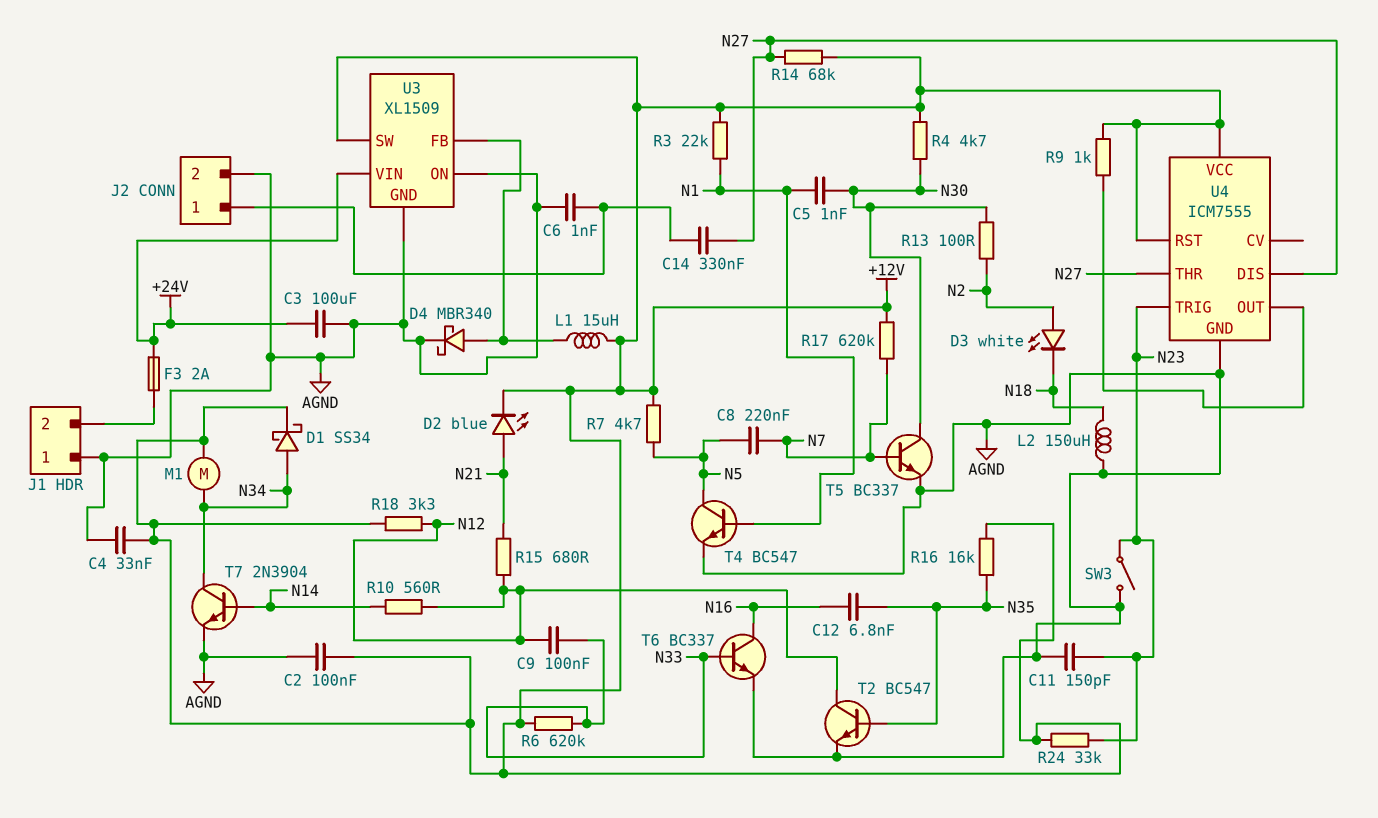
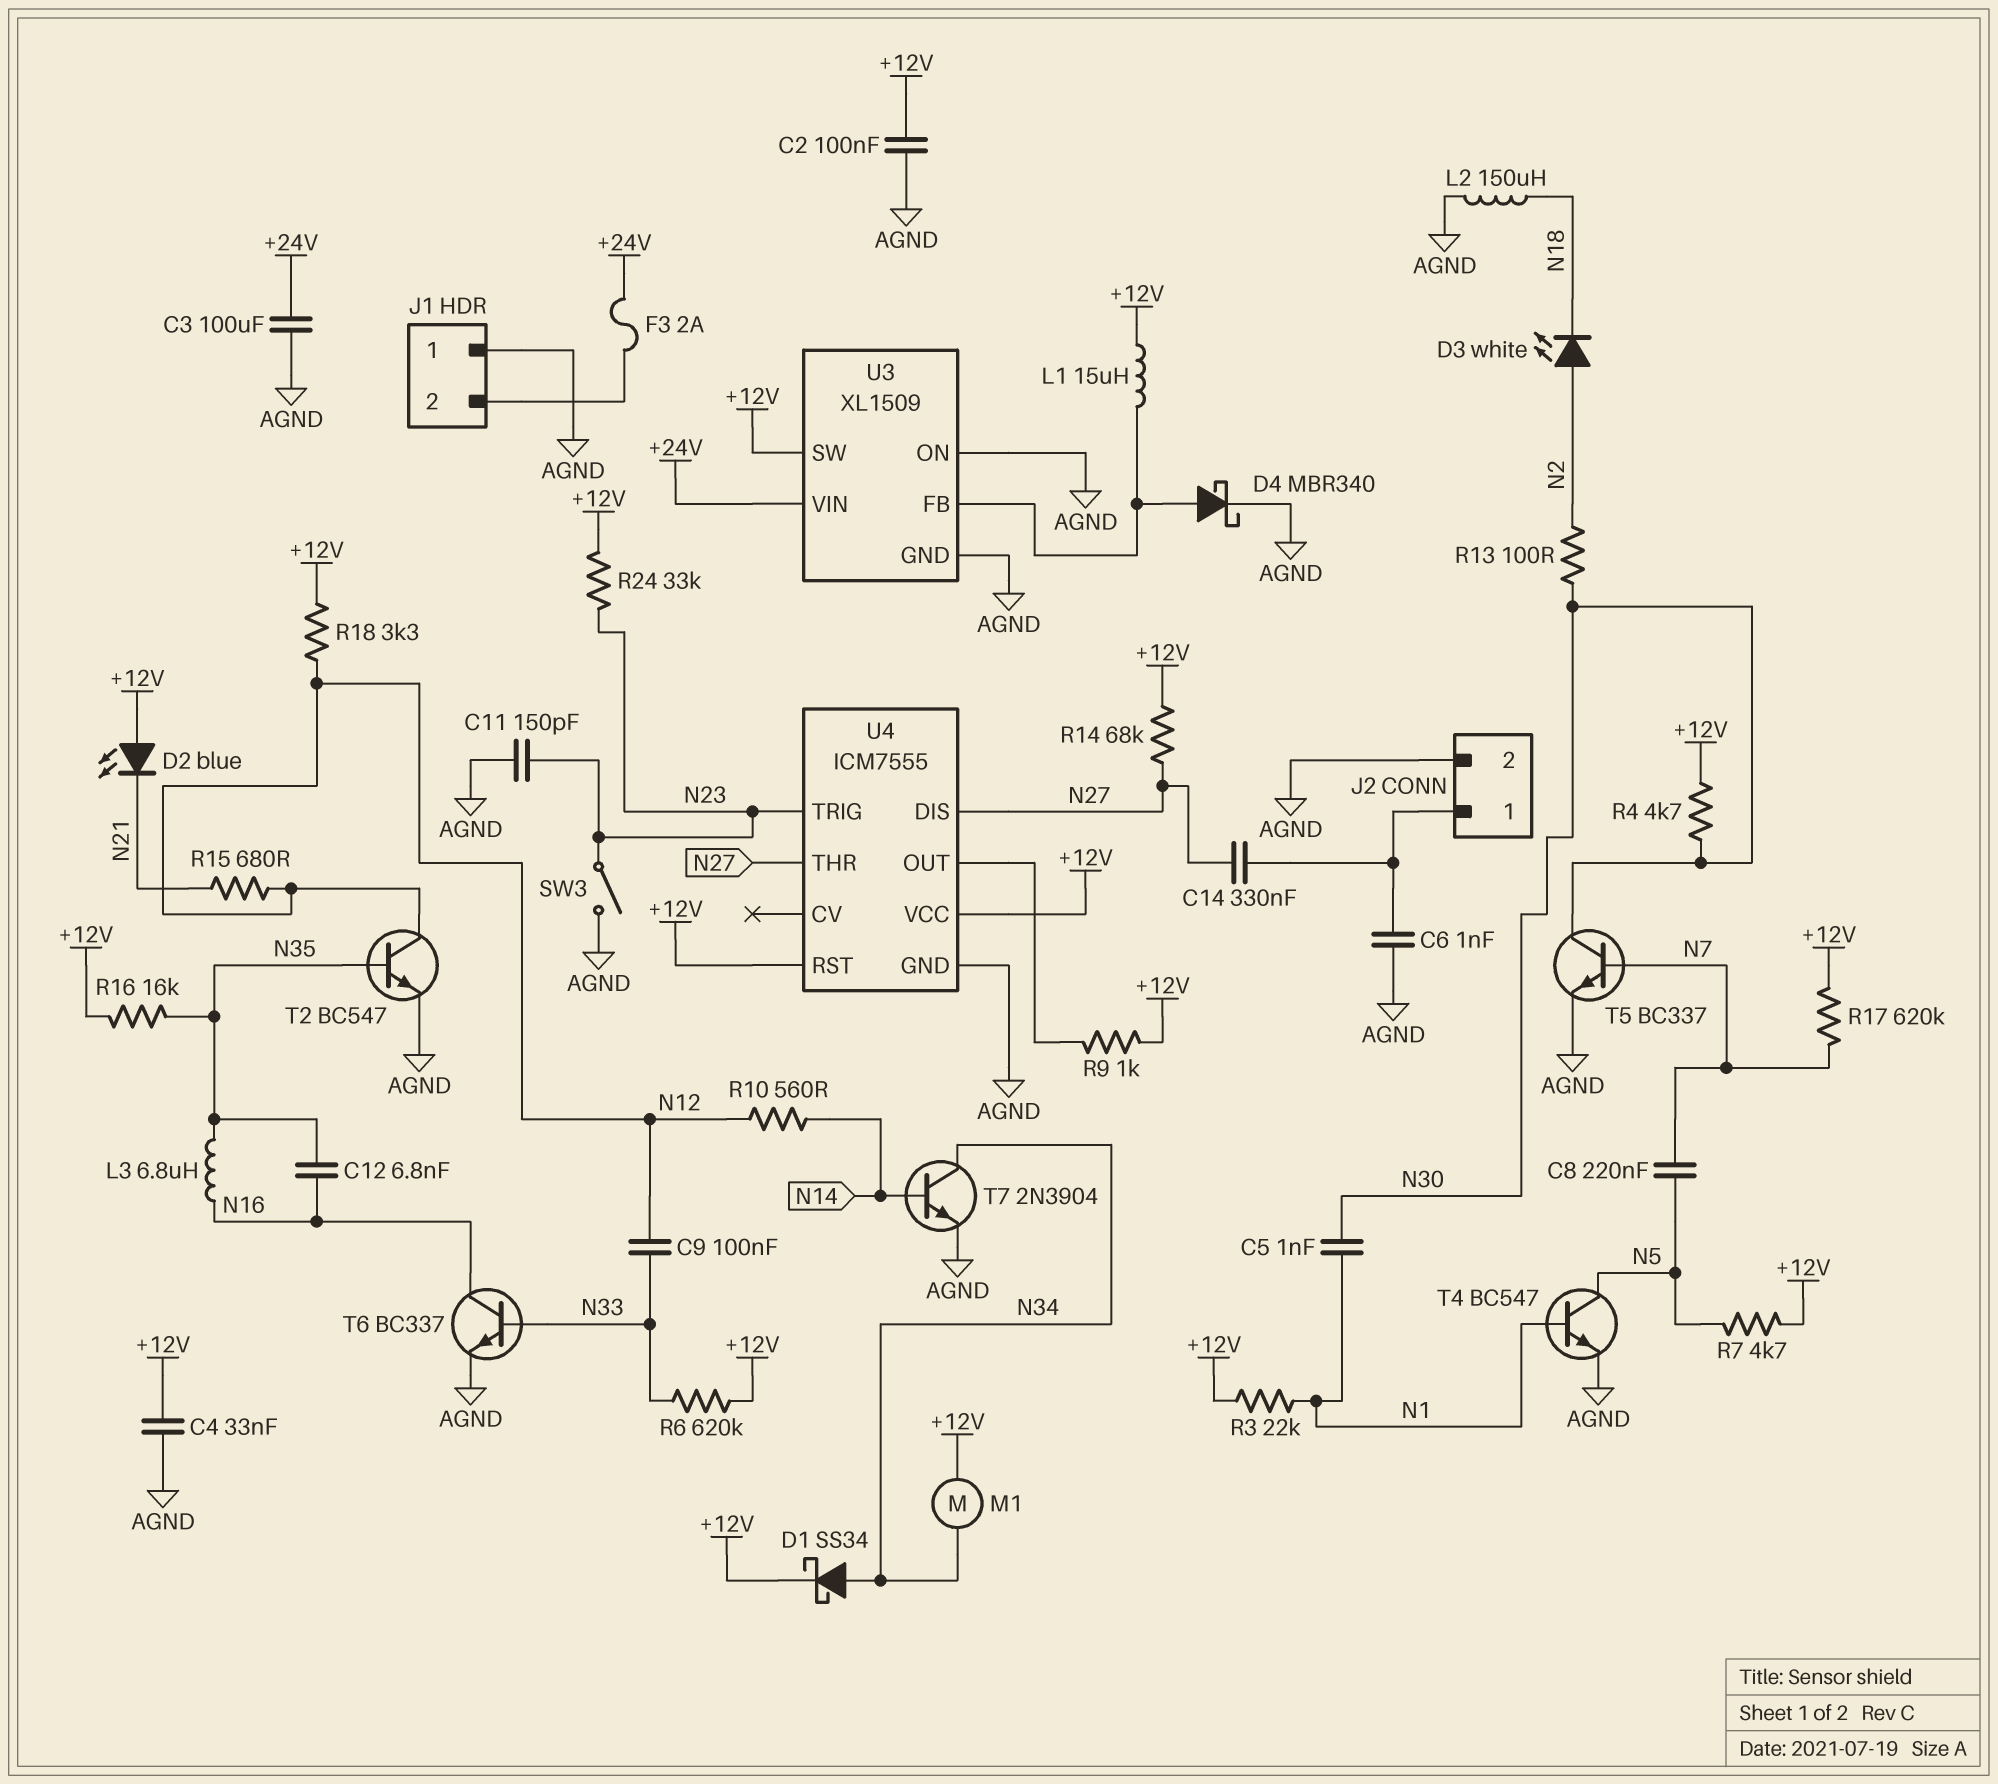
D2: LED blue (A N21, K +12V) -> LED blue (A +12V, K N21)
L3: none -> 6.8uH (N16, N35)

